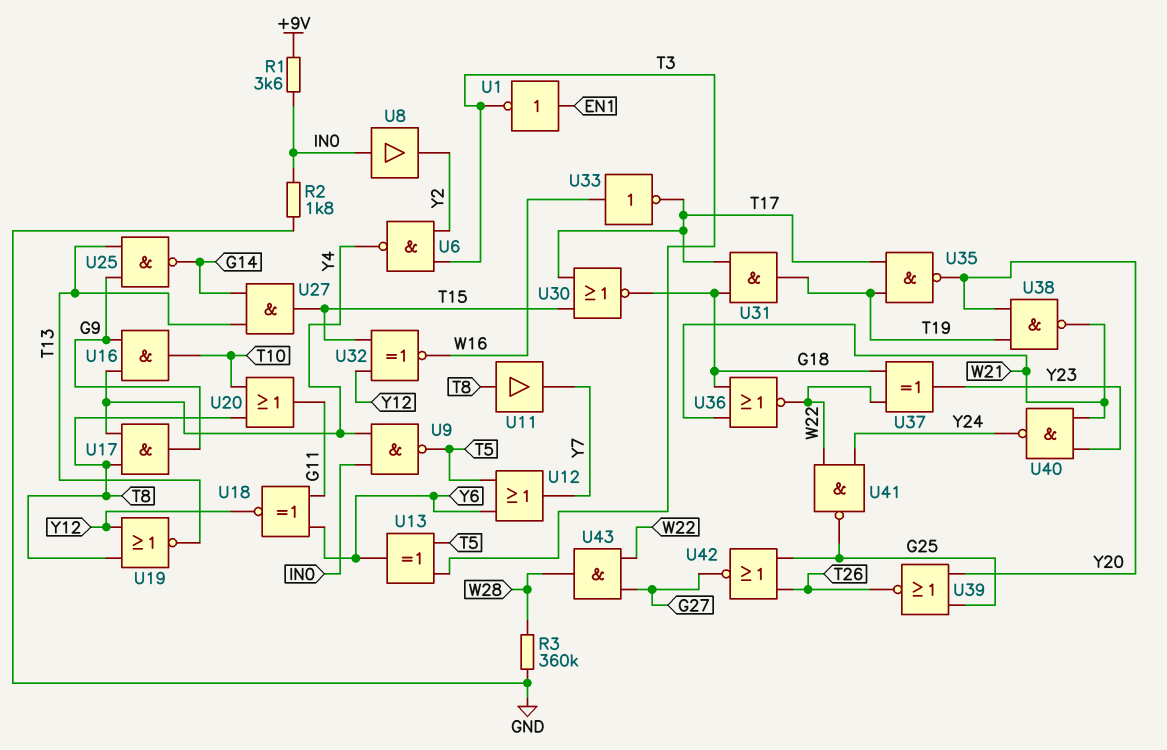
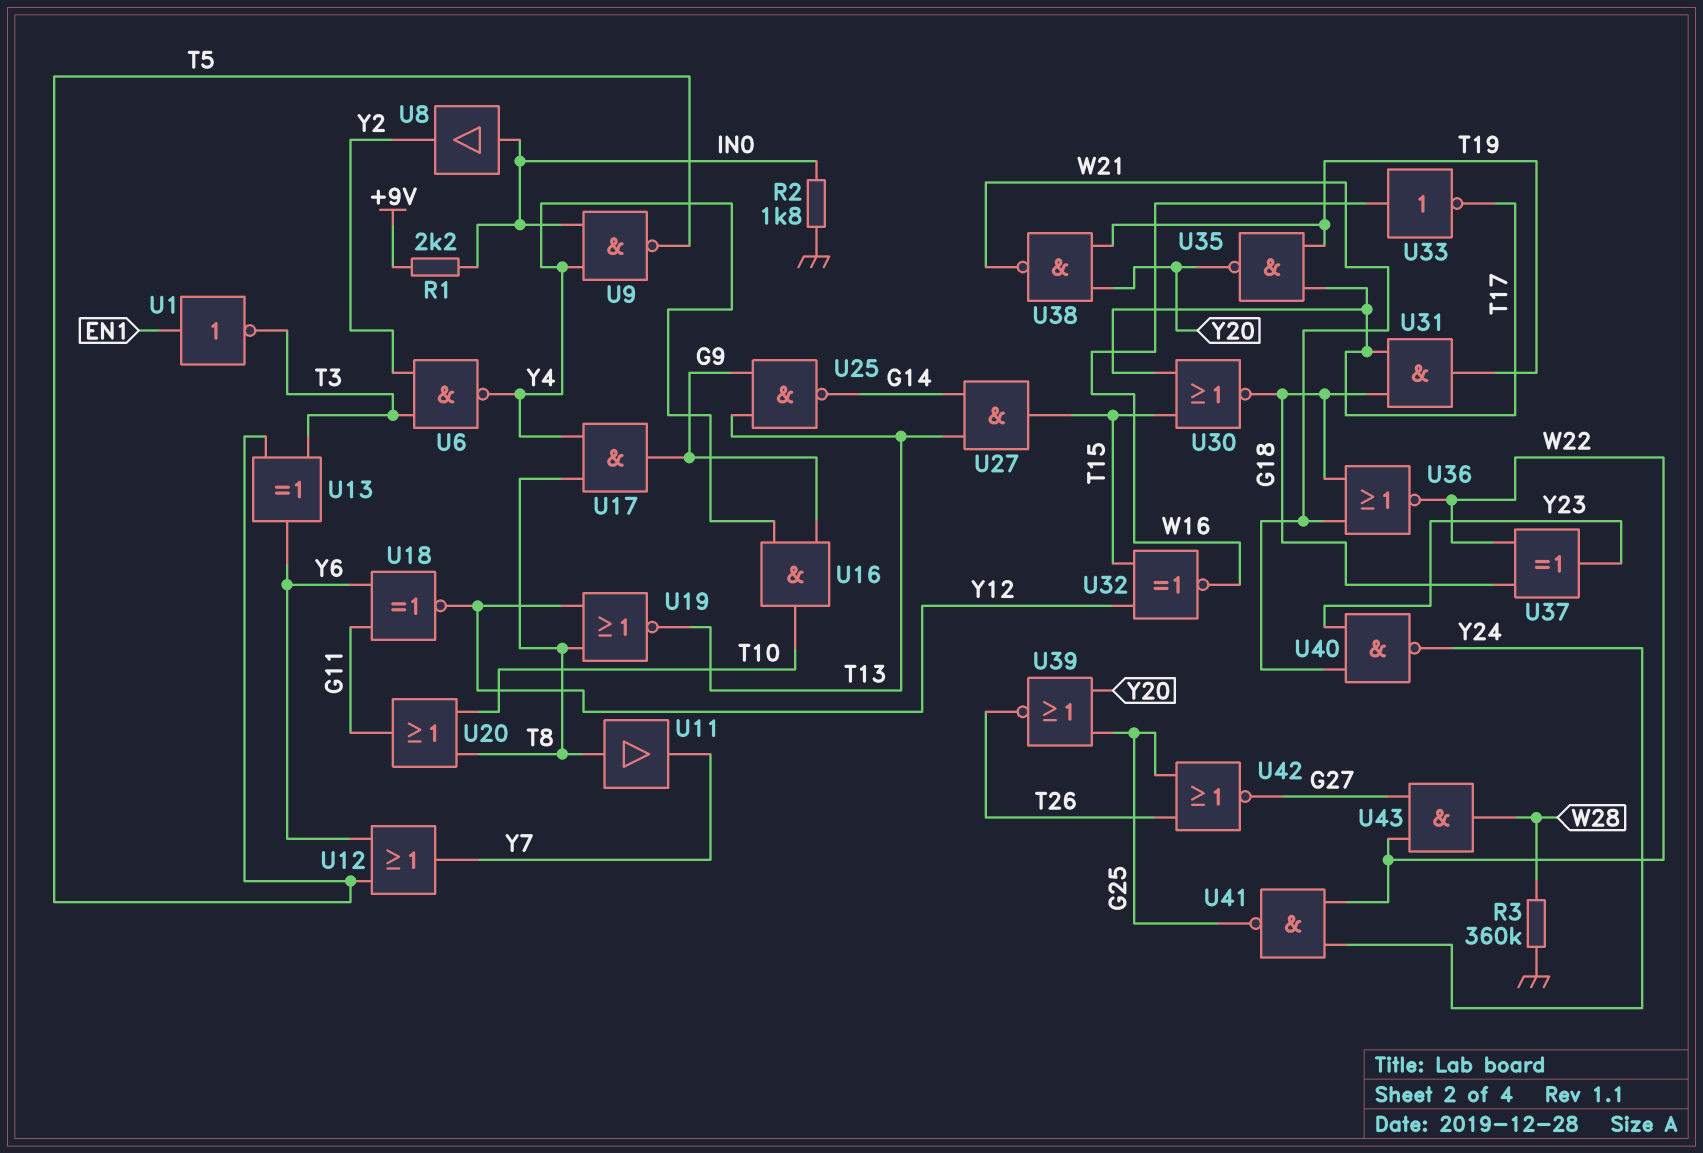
R1: 3.6k (+9V, IN0) -> 2.2k (+9V, IN0)

